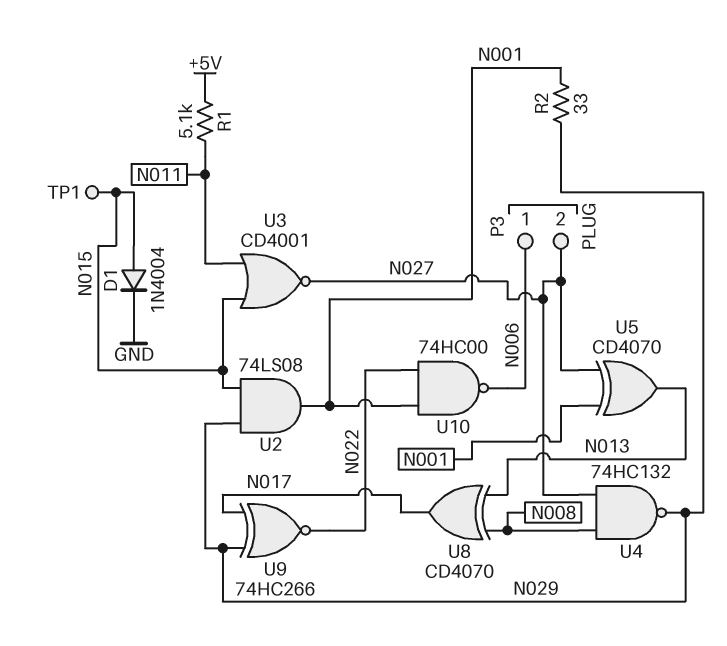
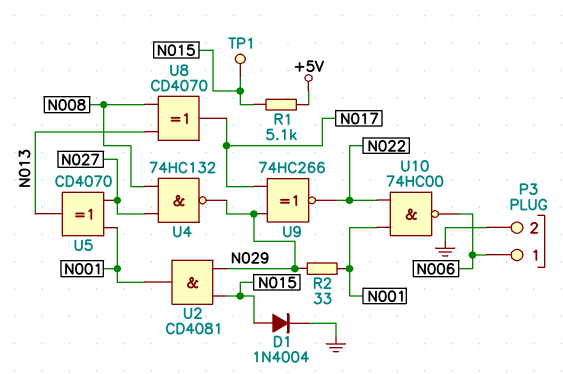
P3 pin 2: N027 -> GND
R1: 5.1k (+5V, N011) -> 5.1k (+5V, N015)
U2: AND 74LS08 (in N015, in N029, out N001) -> AND CD4081 (in N015, in N029, out N001)
U3: NOR CD4001 (in N011, in N015, out N027) -> none

